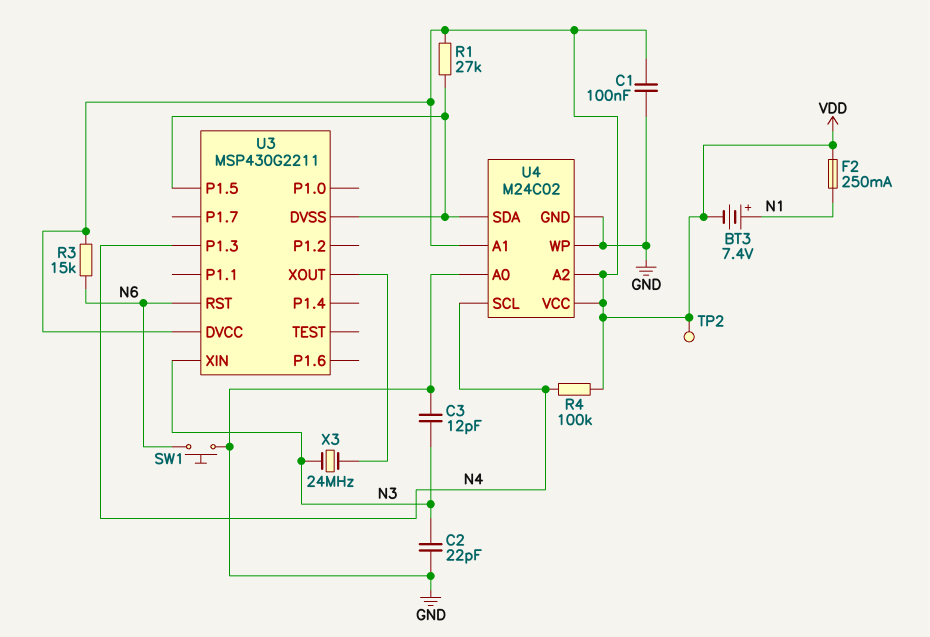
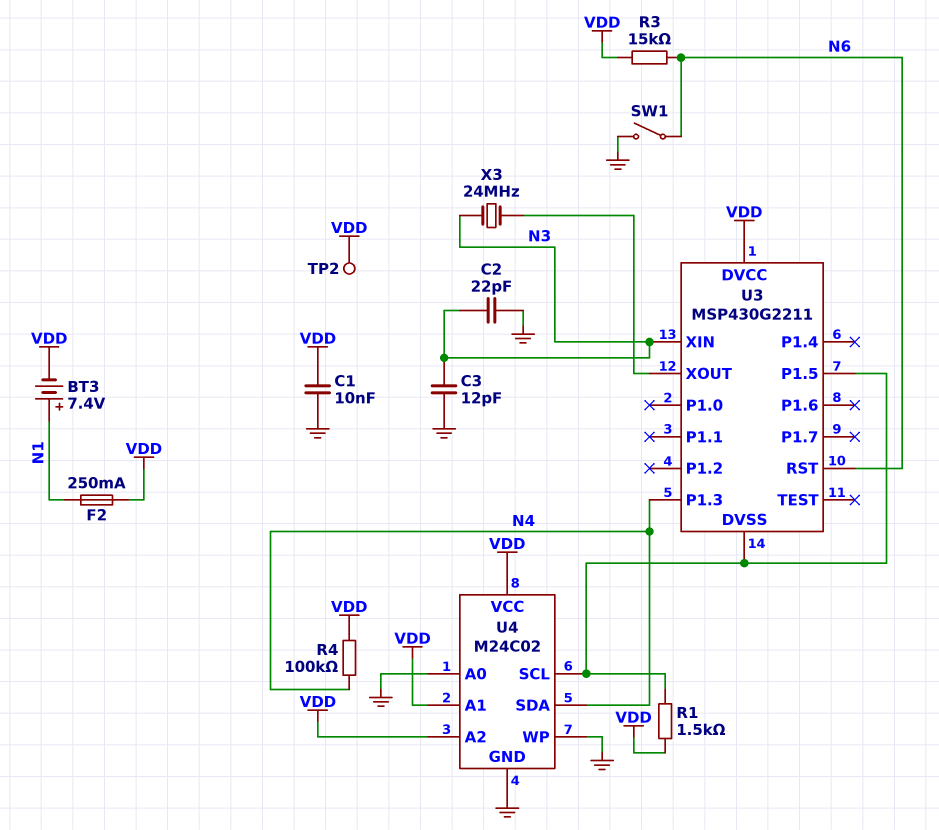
C1: 100nF (GND, VDD) -> 10nF (GND, VDD)
R1: 27k (U3/DVSS, VDD) -> 1.5k (U3/DVSS, VDD)
SW1: button (GND, N6) -> switch (GND, N6)
U4 pin SCL: N4 -> U3/DVSS
U4 pin SDA: U3/DVSS -> N4

